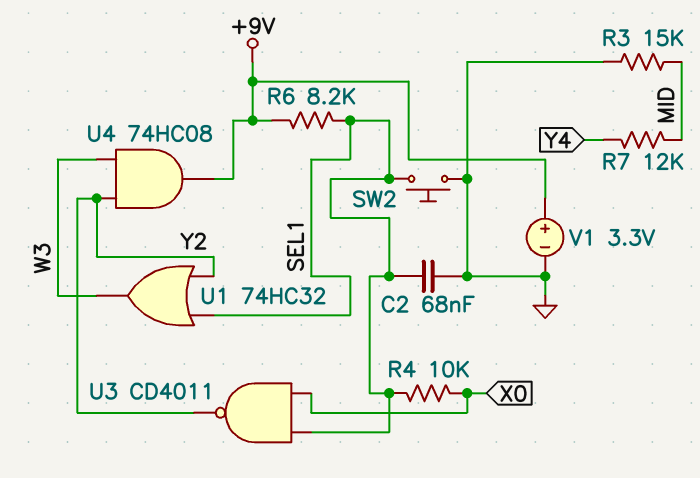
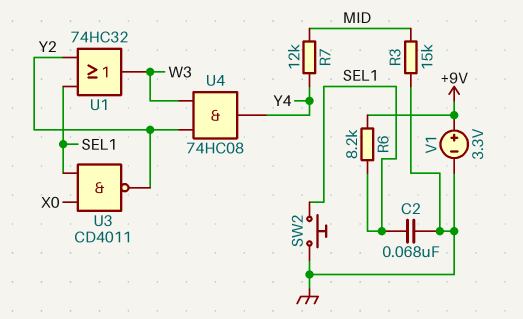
R4: 10k (SEL1, X0) -> none
U4: AND 74HC08 (in W3, in Y2, out +9V) -> AND 74HC08 (in W3, in Y2, out Y4)

